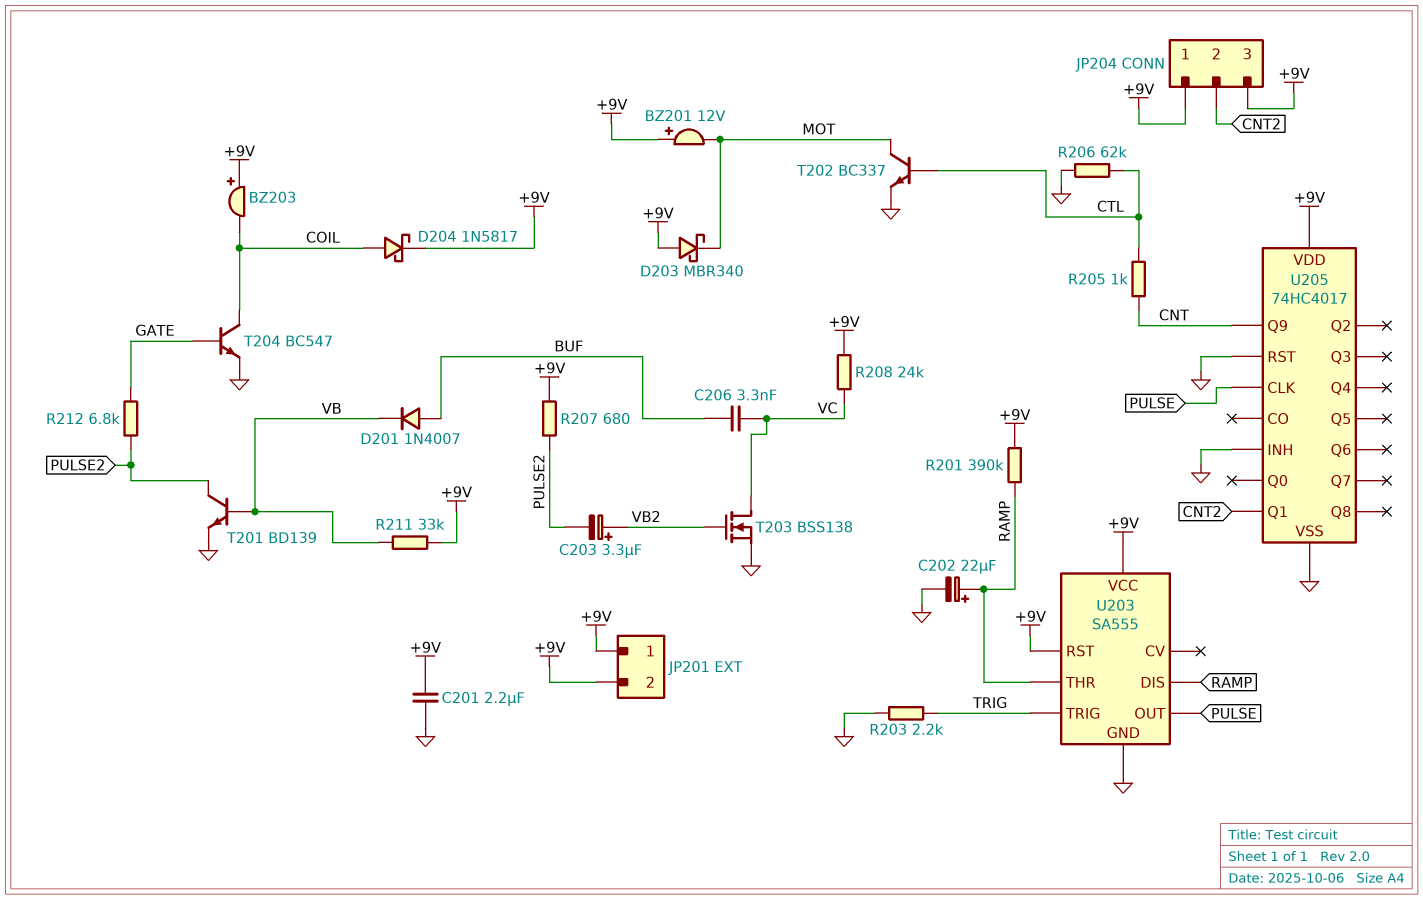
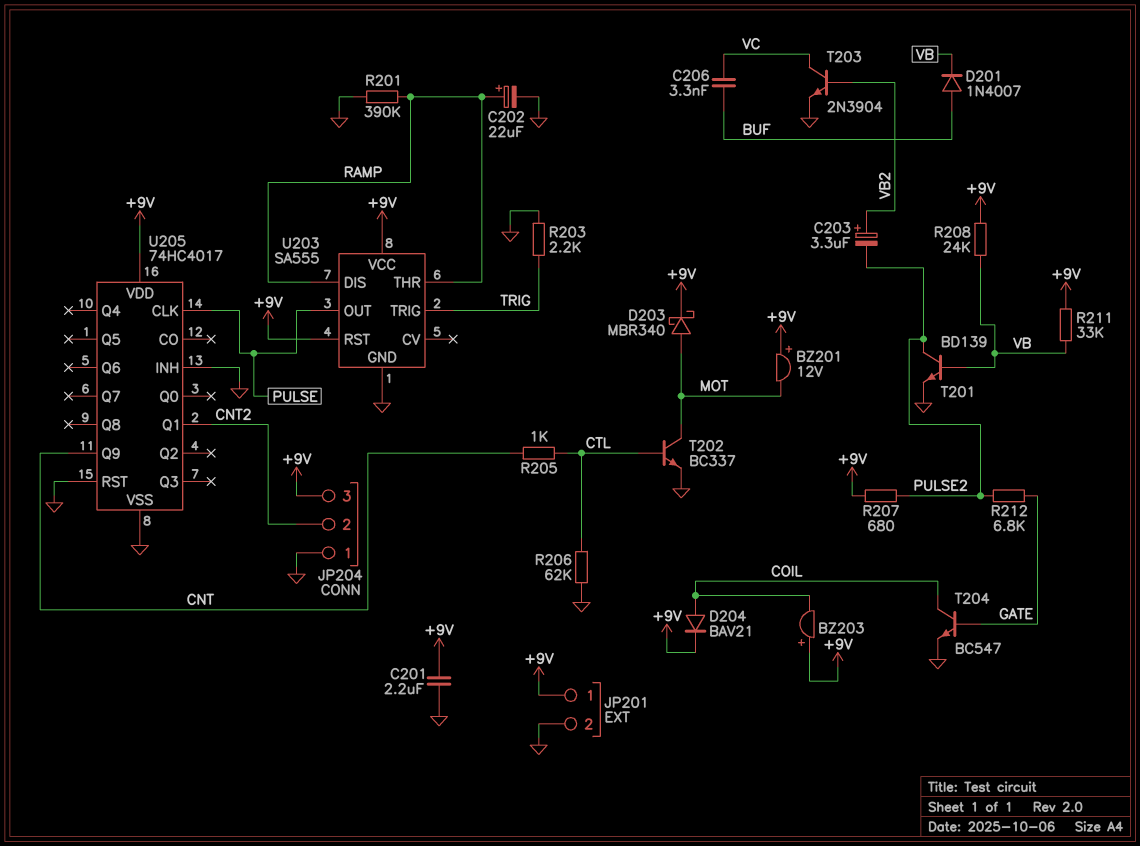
D203: schottky MBR340 (A +9V, K MOT) -> schottky MBR340 (A MOT, K +9V)
D204: schottky 1N5817 (A COIL, K +9V) -> diode BAV21 (A COIL, K +9V)
JP201 pin 2: +9V -> GND
JP204 pin 1: +9V -> GND
R201: 390k (+9V, RAMP) -> 390k (GND, RAMP)
R208: 24k (+9V, VC) -> 24k (+9V, VB)
T203: NMOS BSS138 (G VB2, D VC, S GND) -> NPN 2N3904 (B VB2, C VC, E GND)

